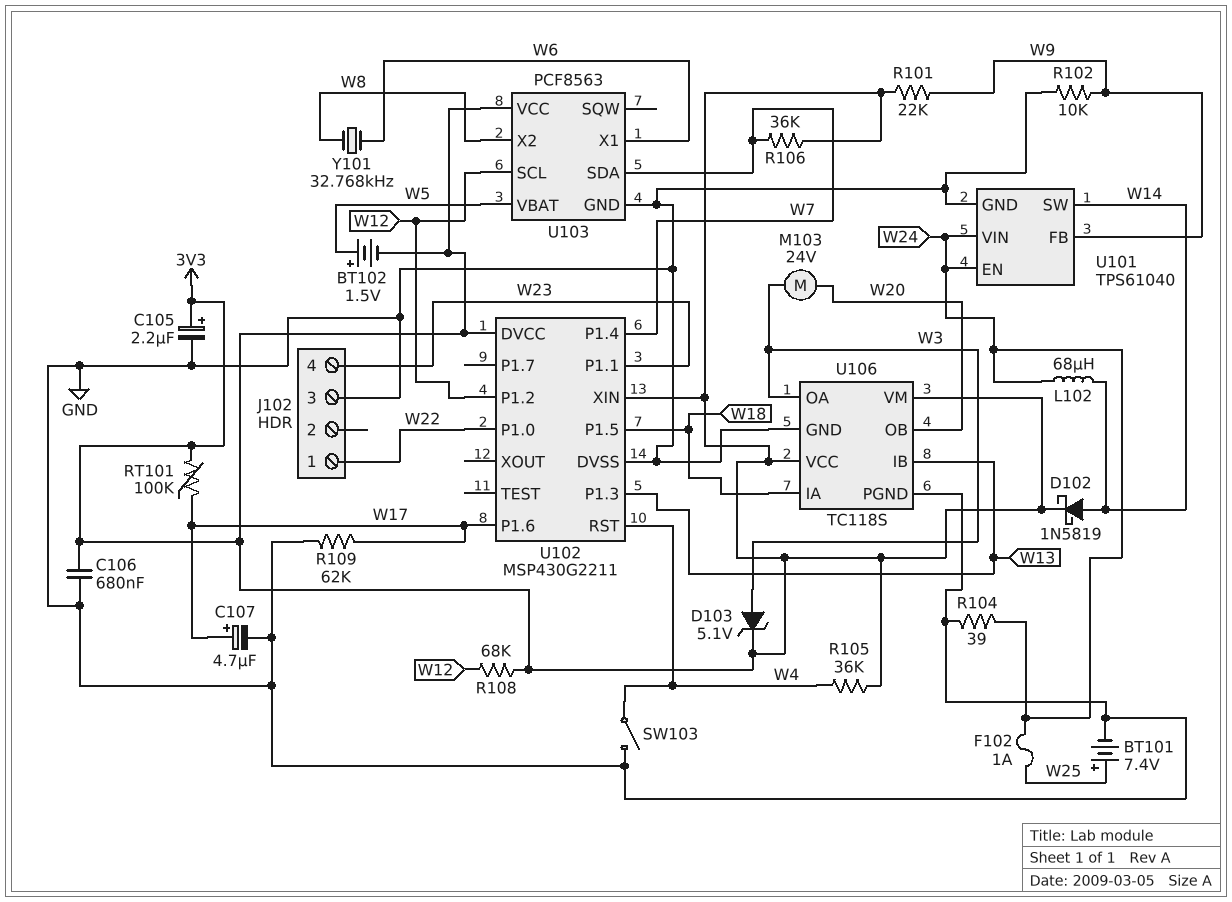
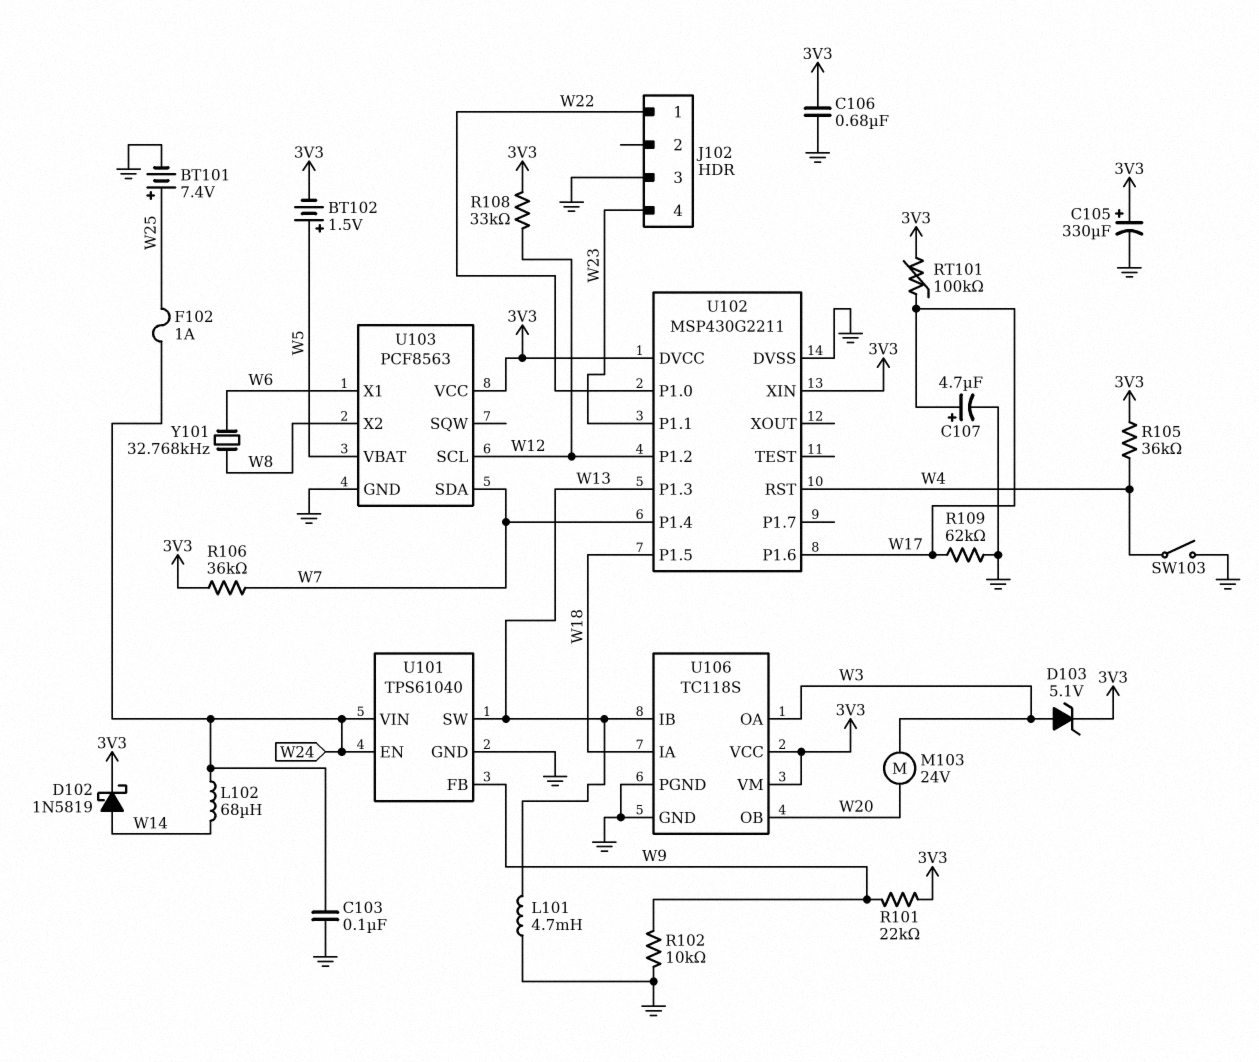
C103: none -> 100nF (GND, W24)
C105: 2.2uF (plus 3V3, minus GND) -> 330uF (plus 3V3, minus GND)
L101: none -> 4.7mH (GND, W13)
R104: 39 (GND, W24) -> none
R108: 68k (3V3, W12) -> 33k (3V3, W12)
U101 pin SW: W14 -> W13

